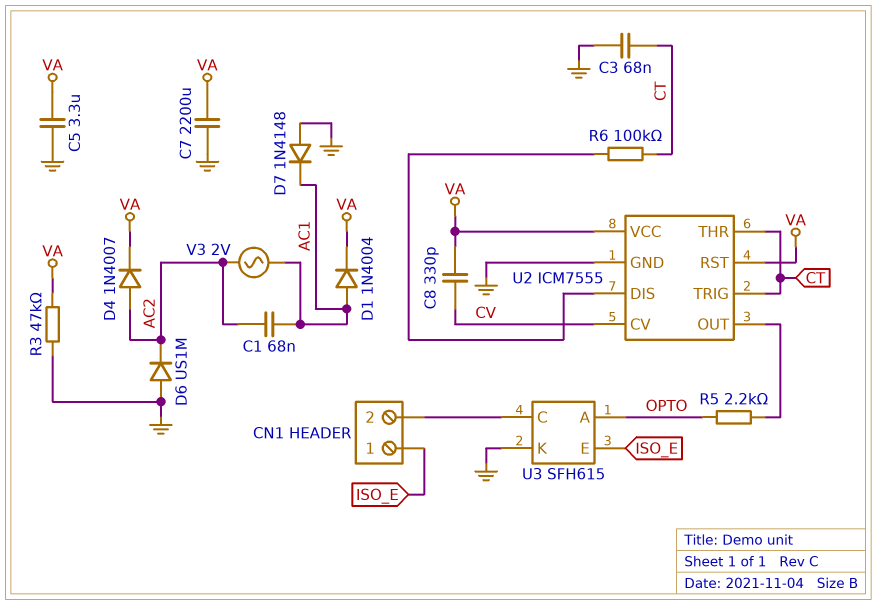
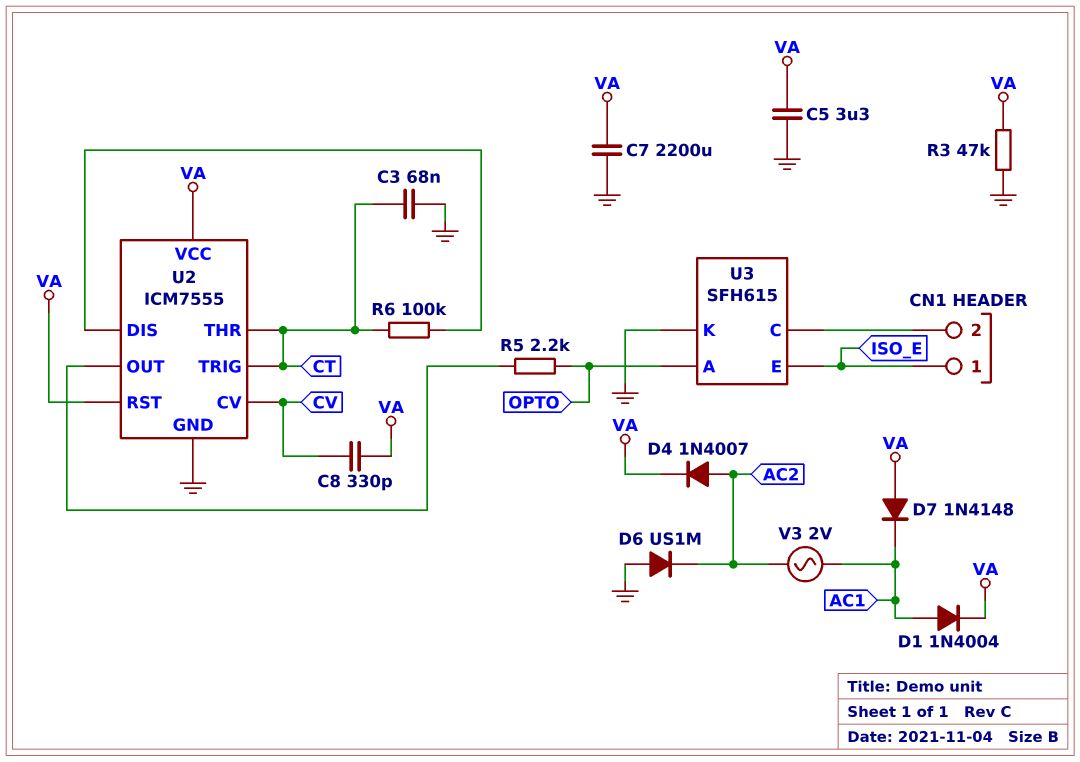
C1: 68nF (AC1, AC2) -> none
D7: diode 1N4148 (A GND, K AC1) -> diode 1N4148 (A VA, K AC1)

